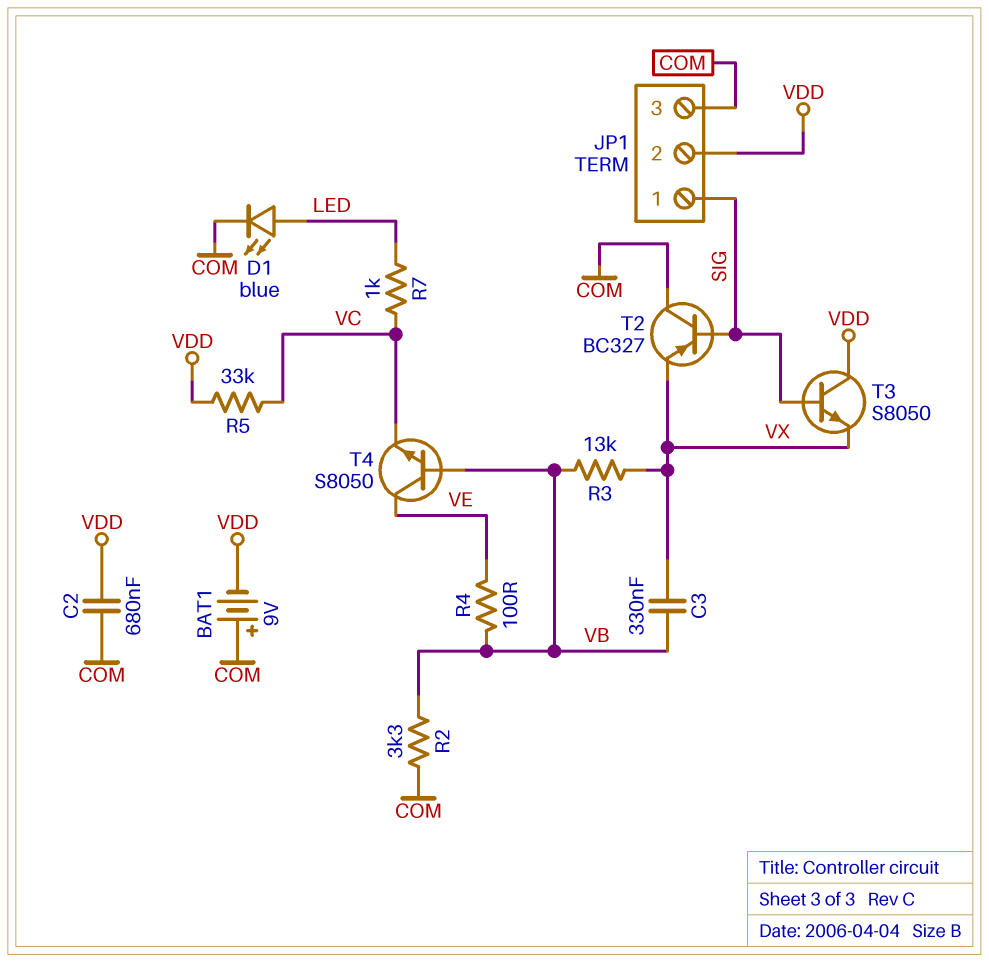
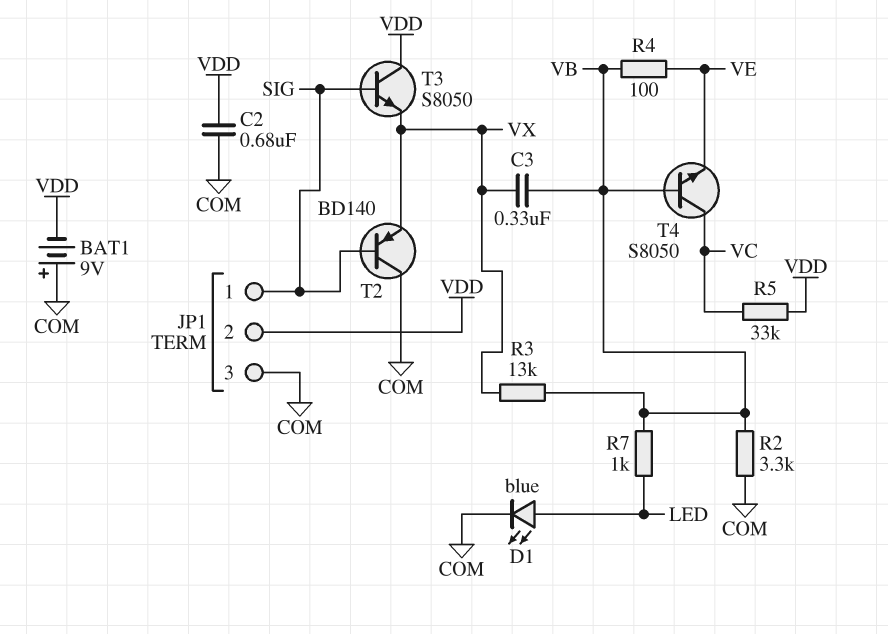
R7: 1k (LED, VC) -> 1k (LED, VB)
T2: PNP BC327 (B SIG, C COM, E VX) -> PNP BD140 (B SIG, C COM, E VX)
T4: NPN S8050 (B VB, C VE, E VC) -> NPN S8050 (B VB, C VC, E VE)

